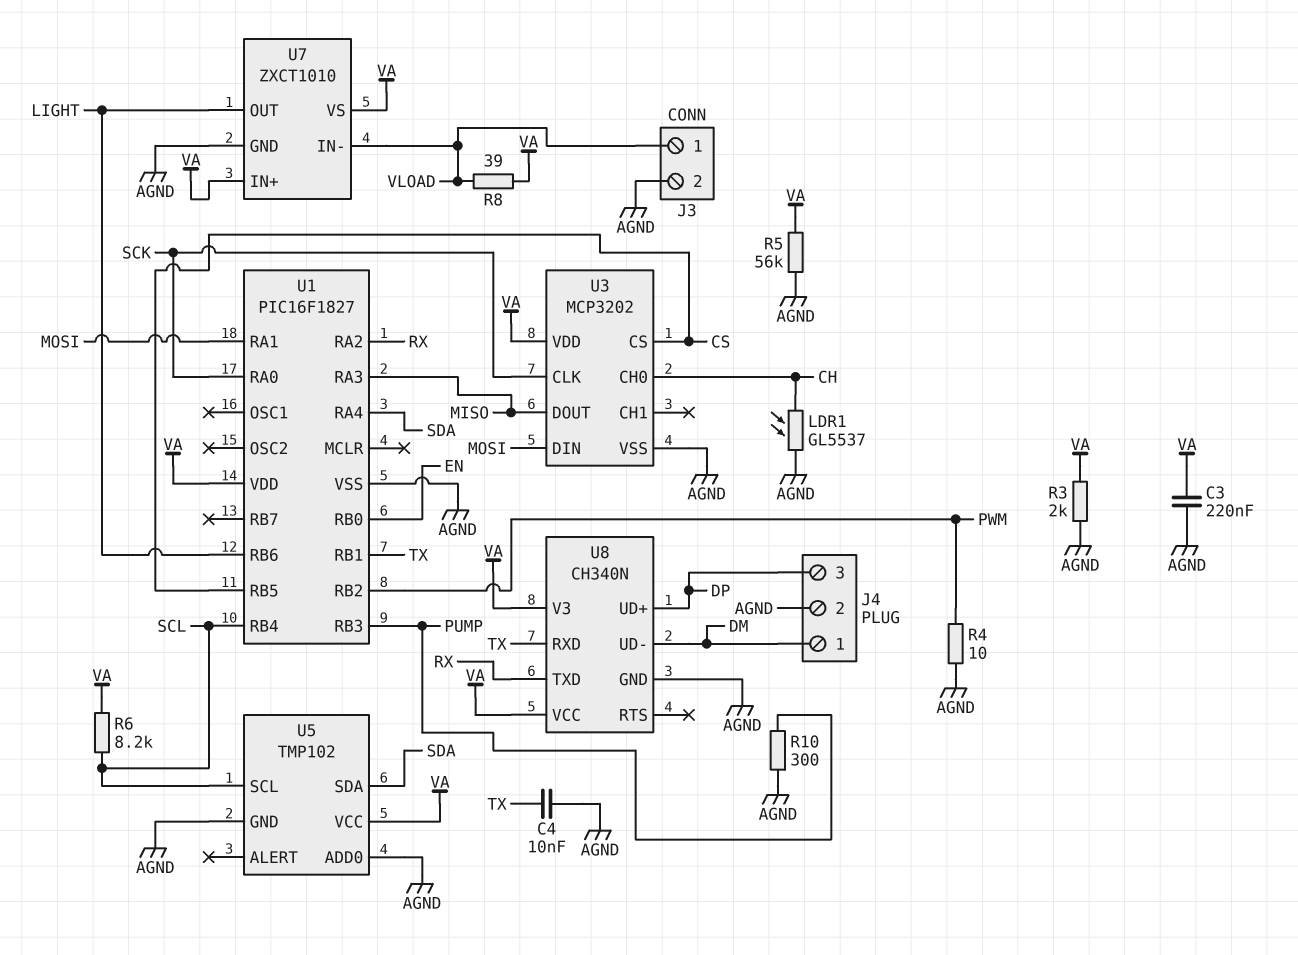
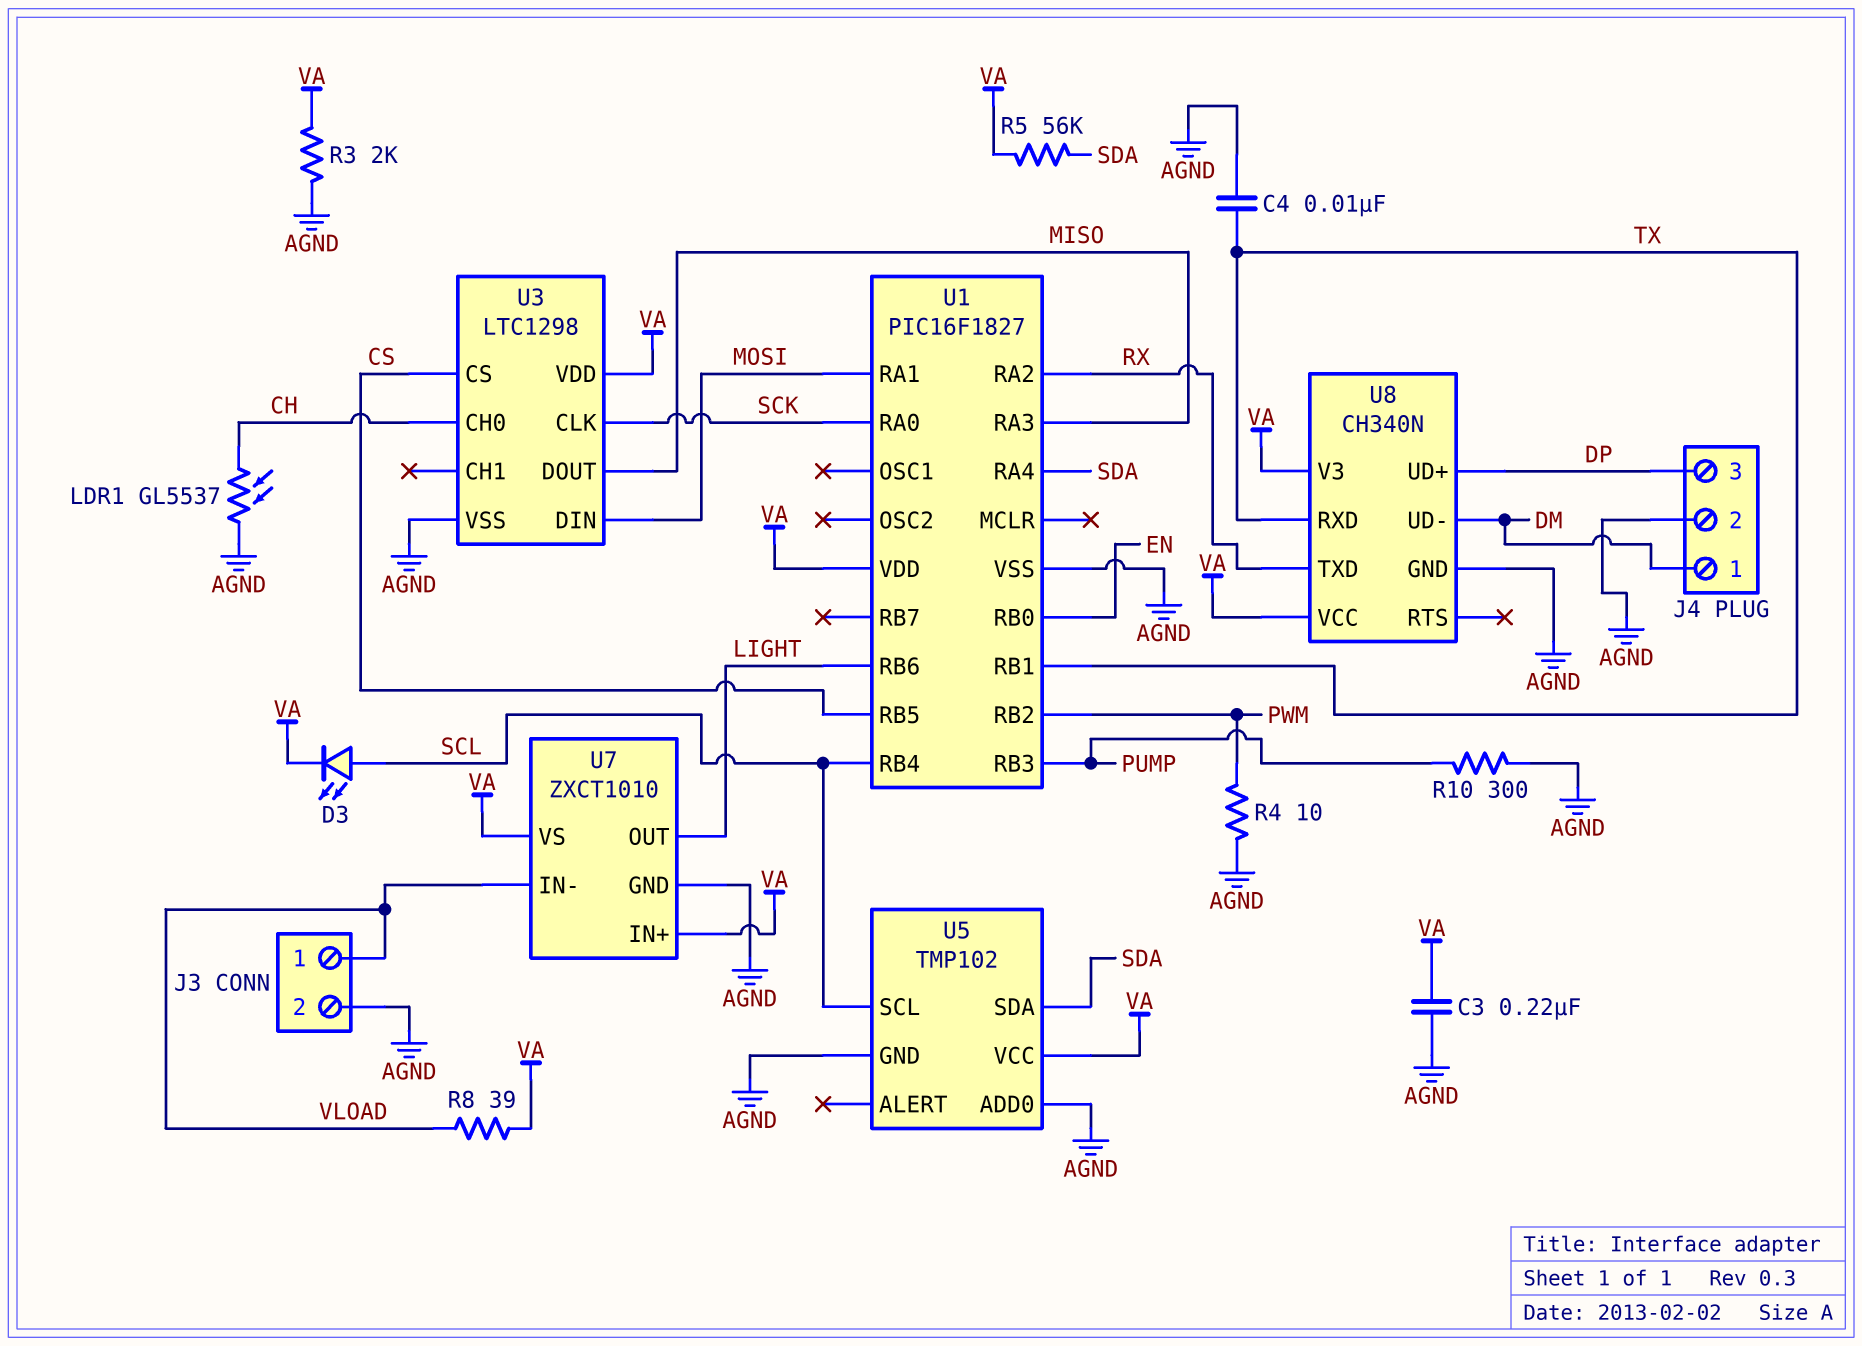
D3: none -> LED (A SCL, K VA)
R5: 56k (AGND, VA) -> 56k (SDA, VA)
R6: 8.2k (SCL, VA) -> none
U3: MCP3202 -> LTC1298

